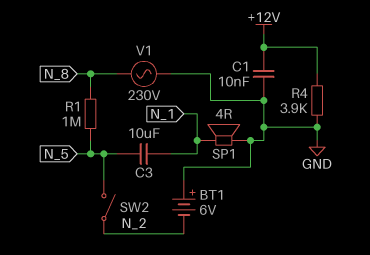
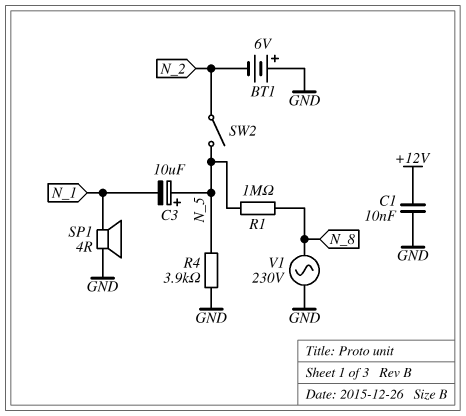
C3: 10uF (N_1, N_5) -> 10uF (plus N_5, minus N_1)
R4: 3.9k (+12V, GND) -> 3.9k (GND, N_5)

